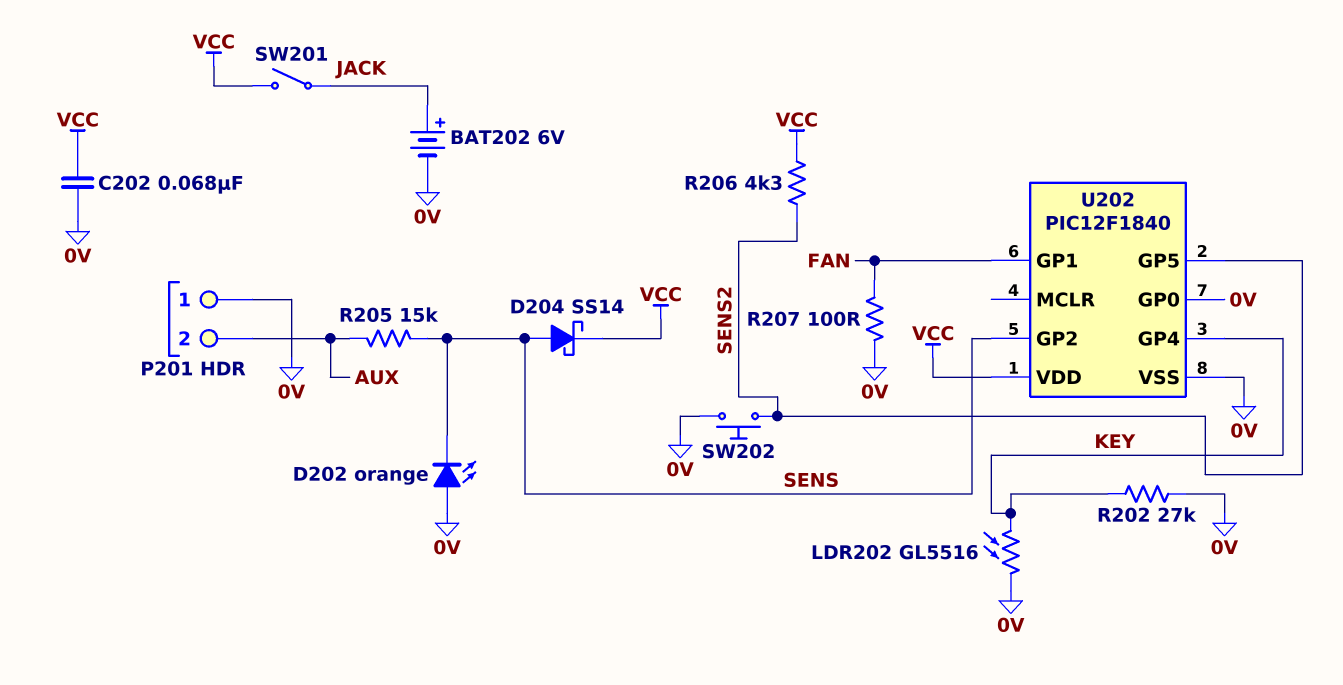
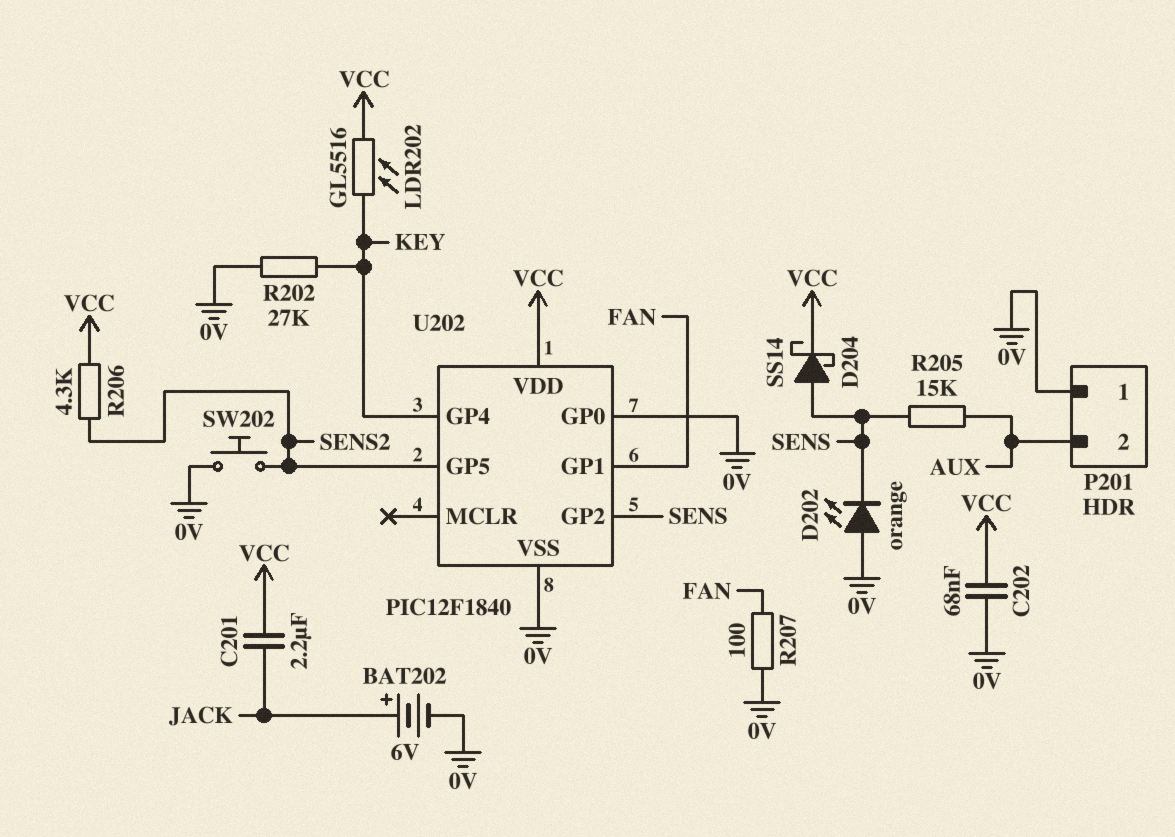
C201: none -> 2.2uF (JACK, VCC)
LDR202: GL5516 (0V, KEY) -> GL5516 (KEY, VCC)
SW201: switch (JACK, VCC) -> none

